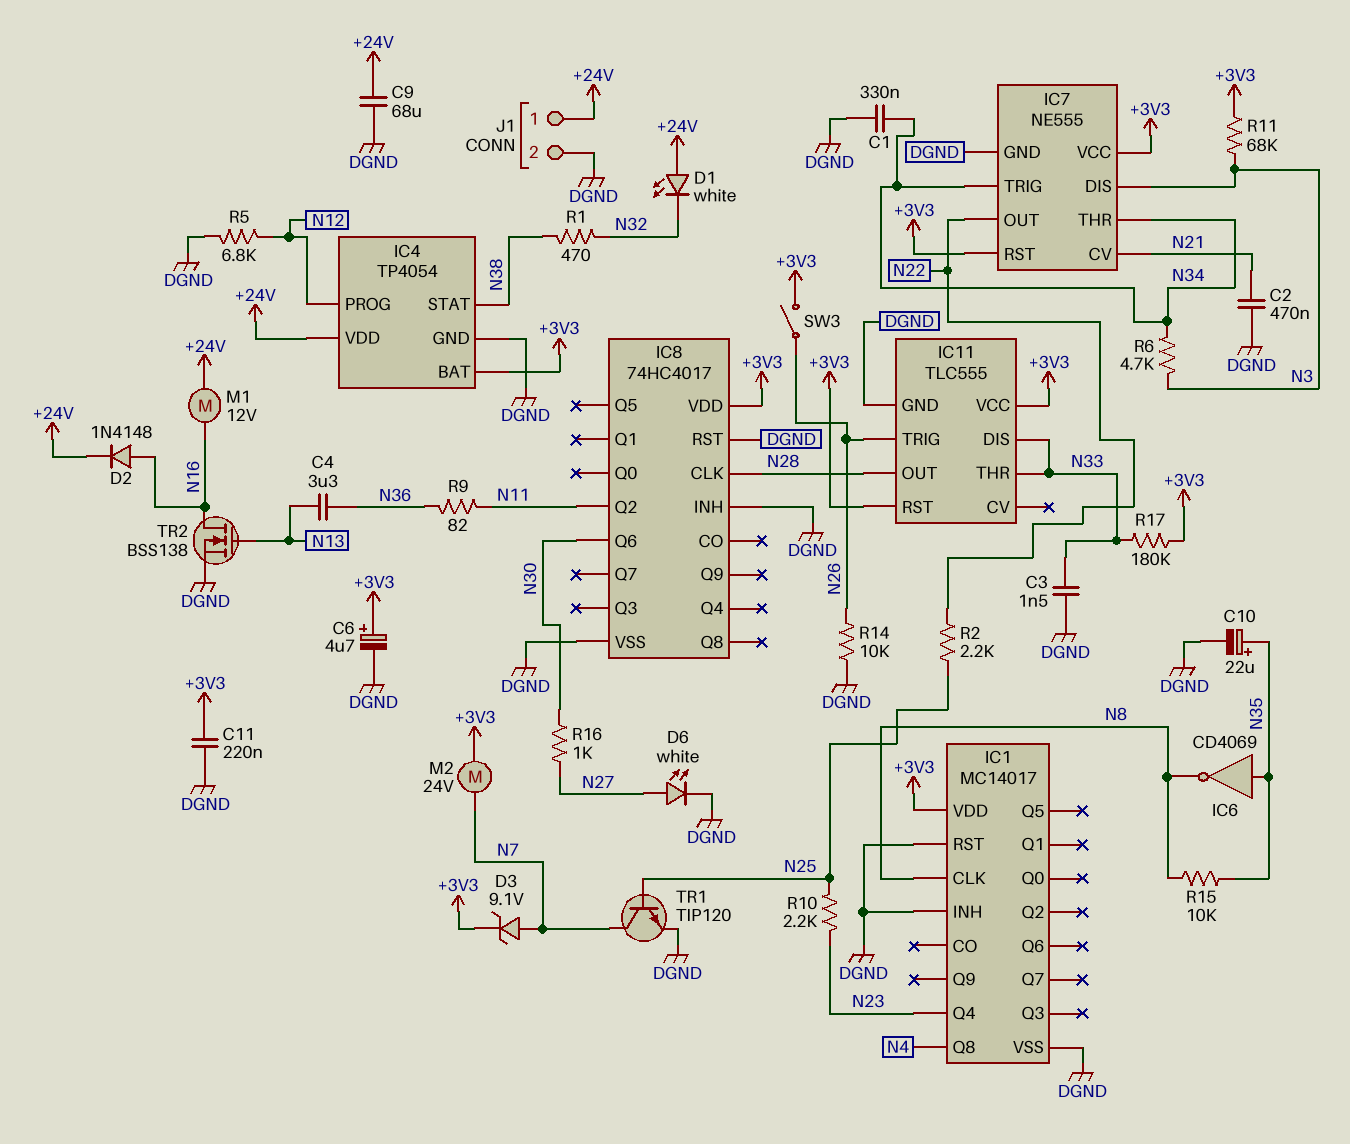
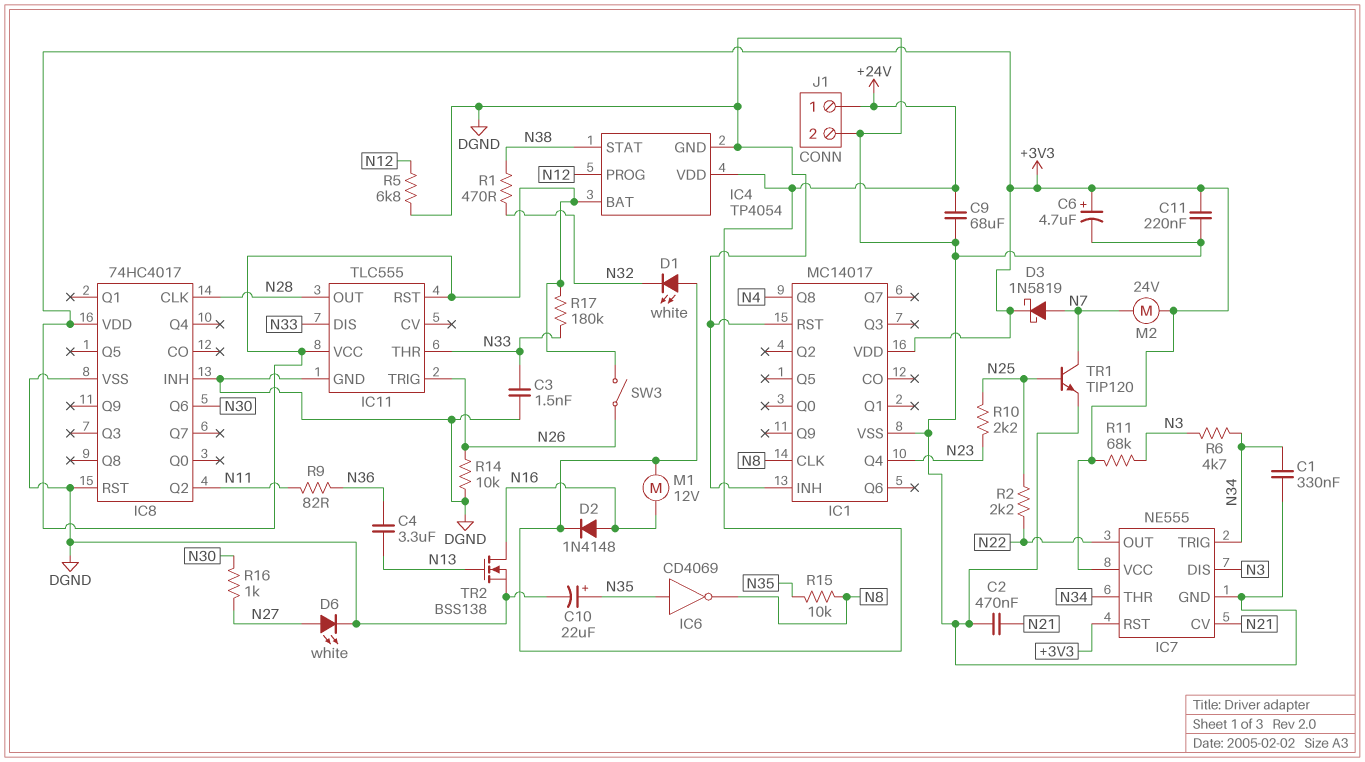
D3: zener 9.1V (A N7, K +3V3) -> schottky 1N5819 (A N7, K +3V3)

